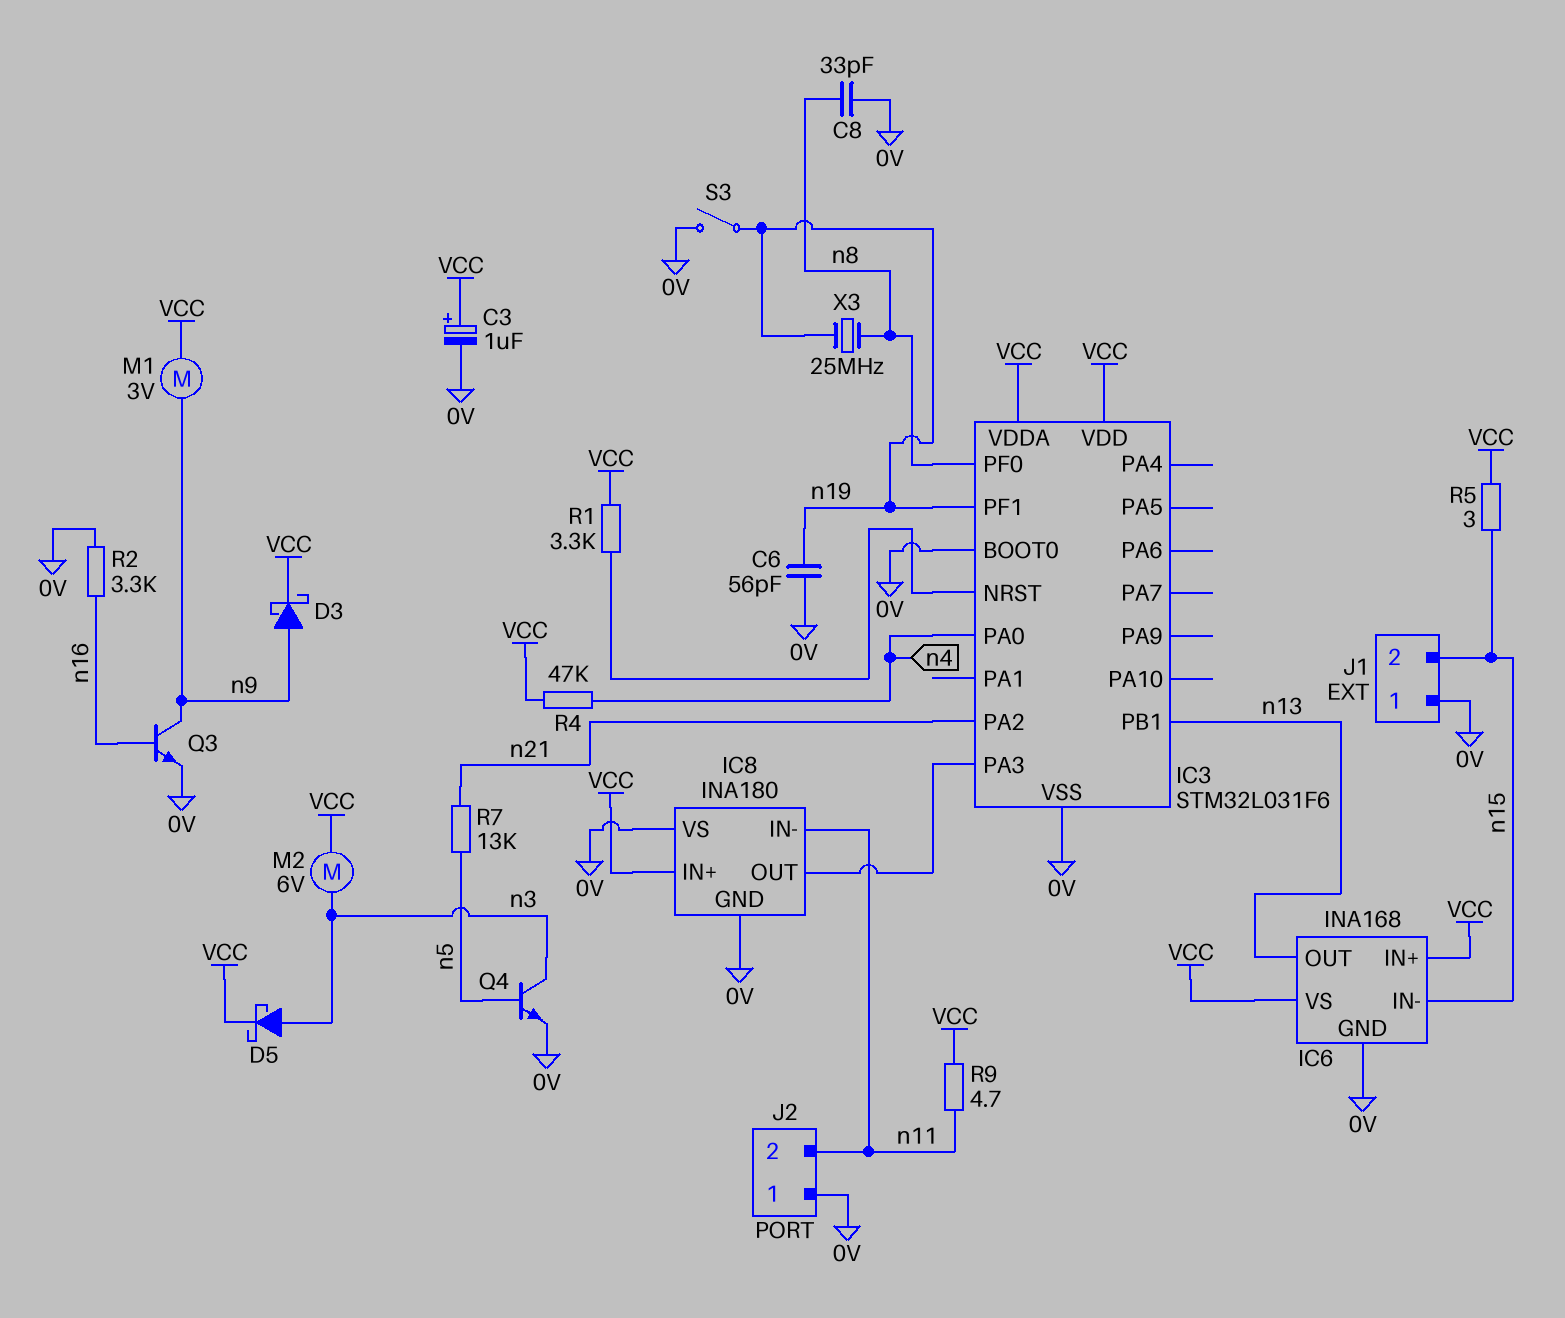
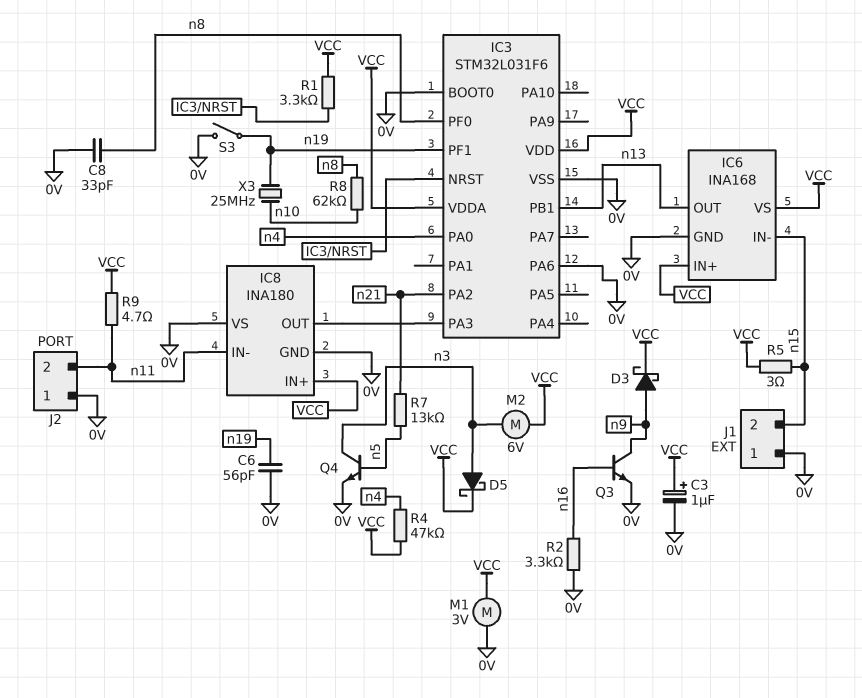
IC3 pin PA6: none -> 0V
M1: motor 3V (VCC, n9) -> motor 3V (0V, VCC)
R8: none -> 62k (n8, n10)
X3: 25MHz (n8, n19) -> 25MHz (n10, n19)

